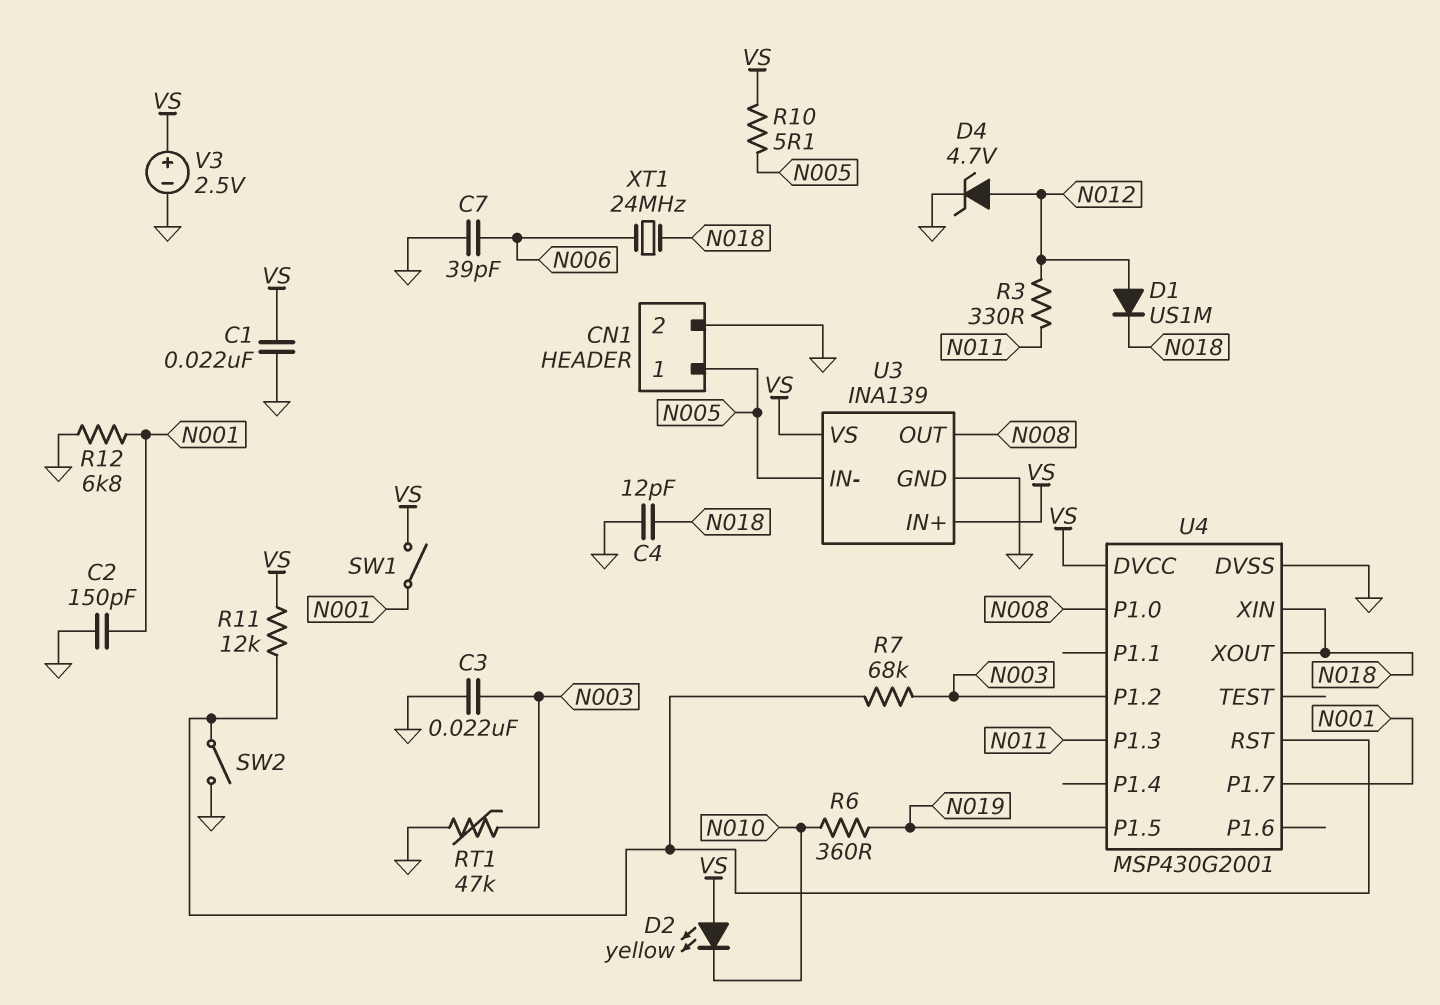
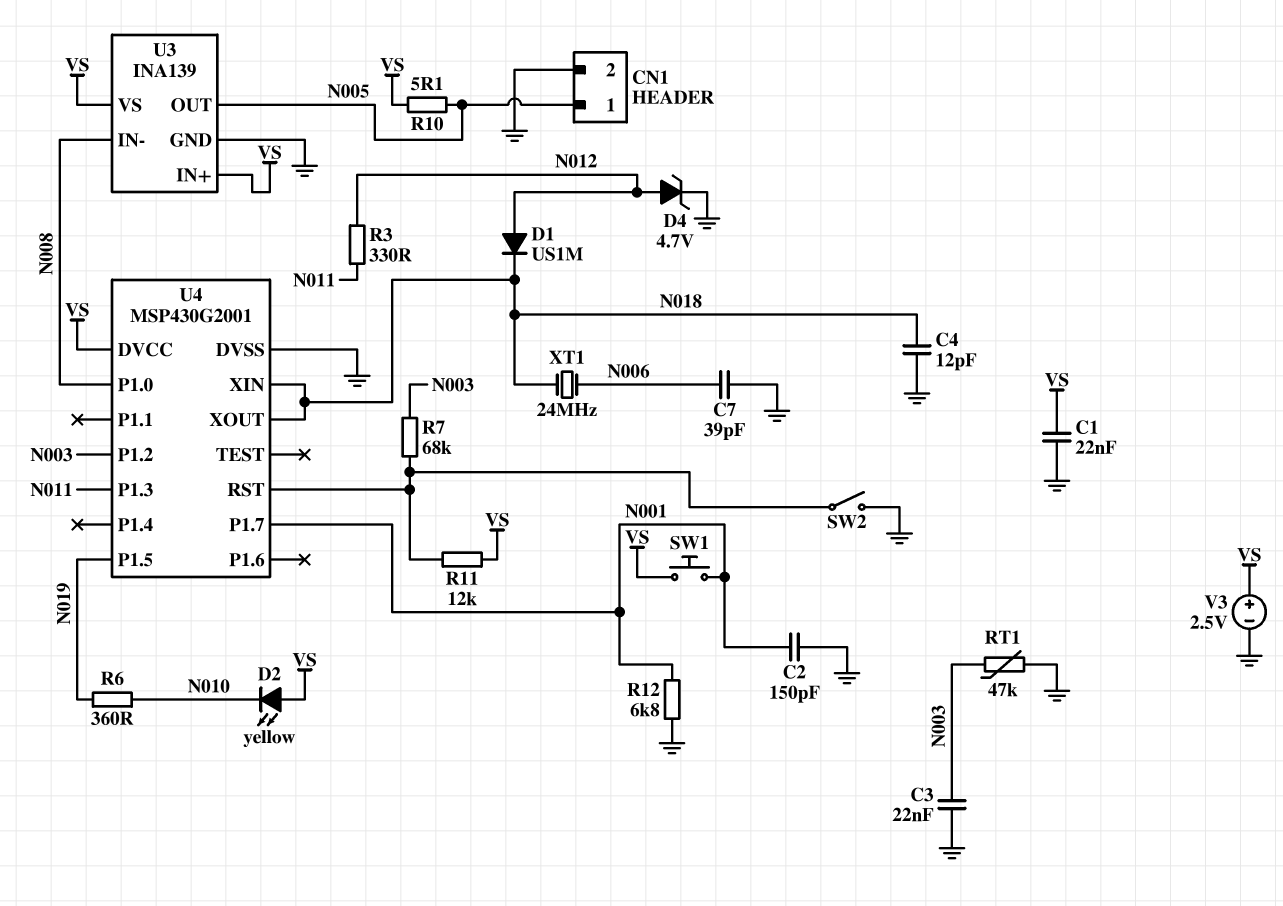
SW1: switch (N001, VS) -> button (N001, VS)
U3 pin IN-: N005 -> N008
U3 pin OUT: N008 -> N005

